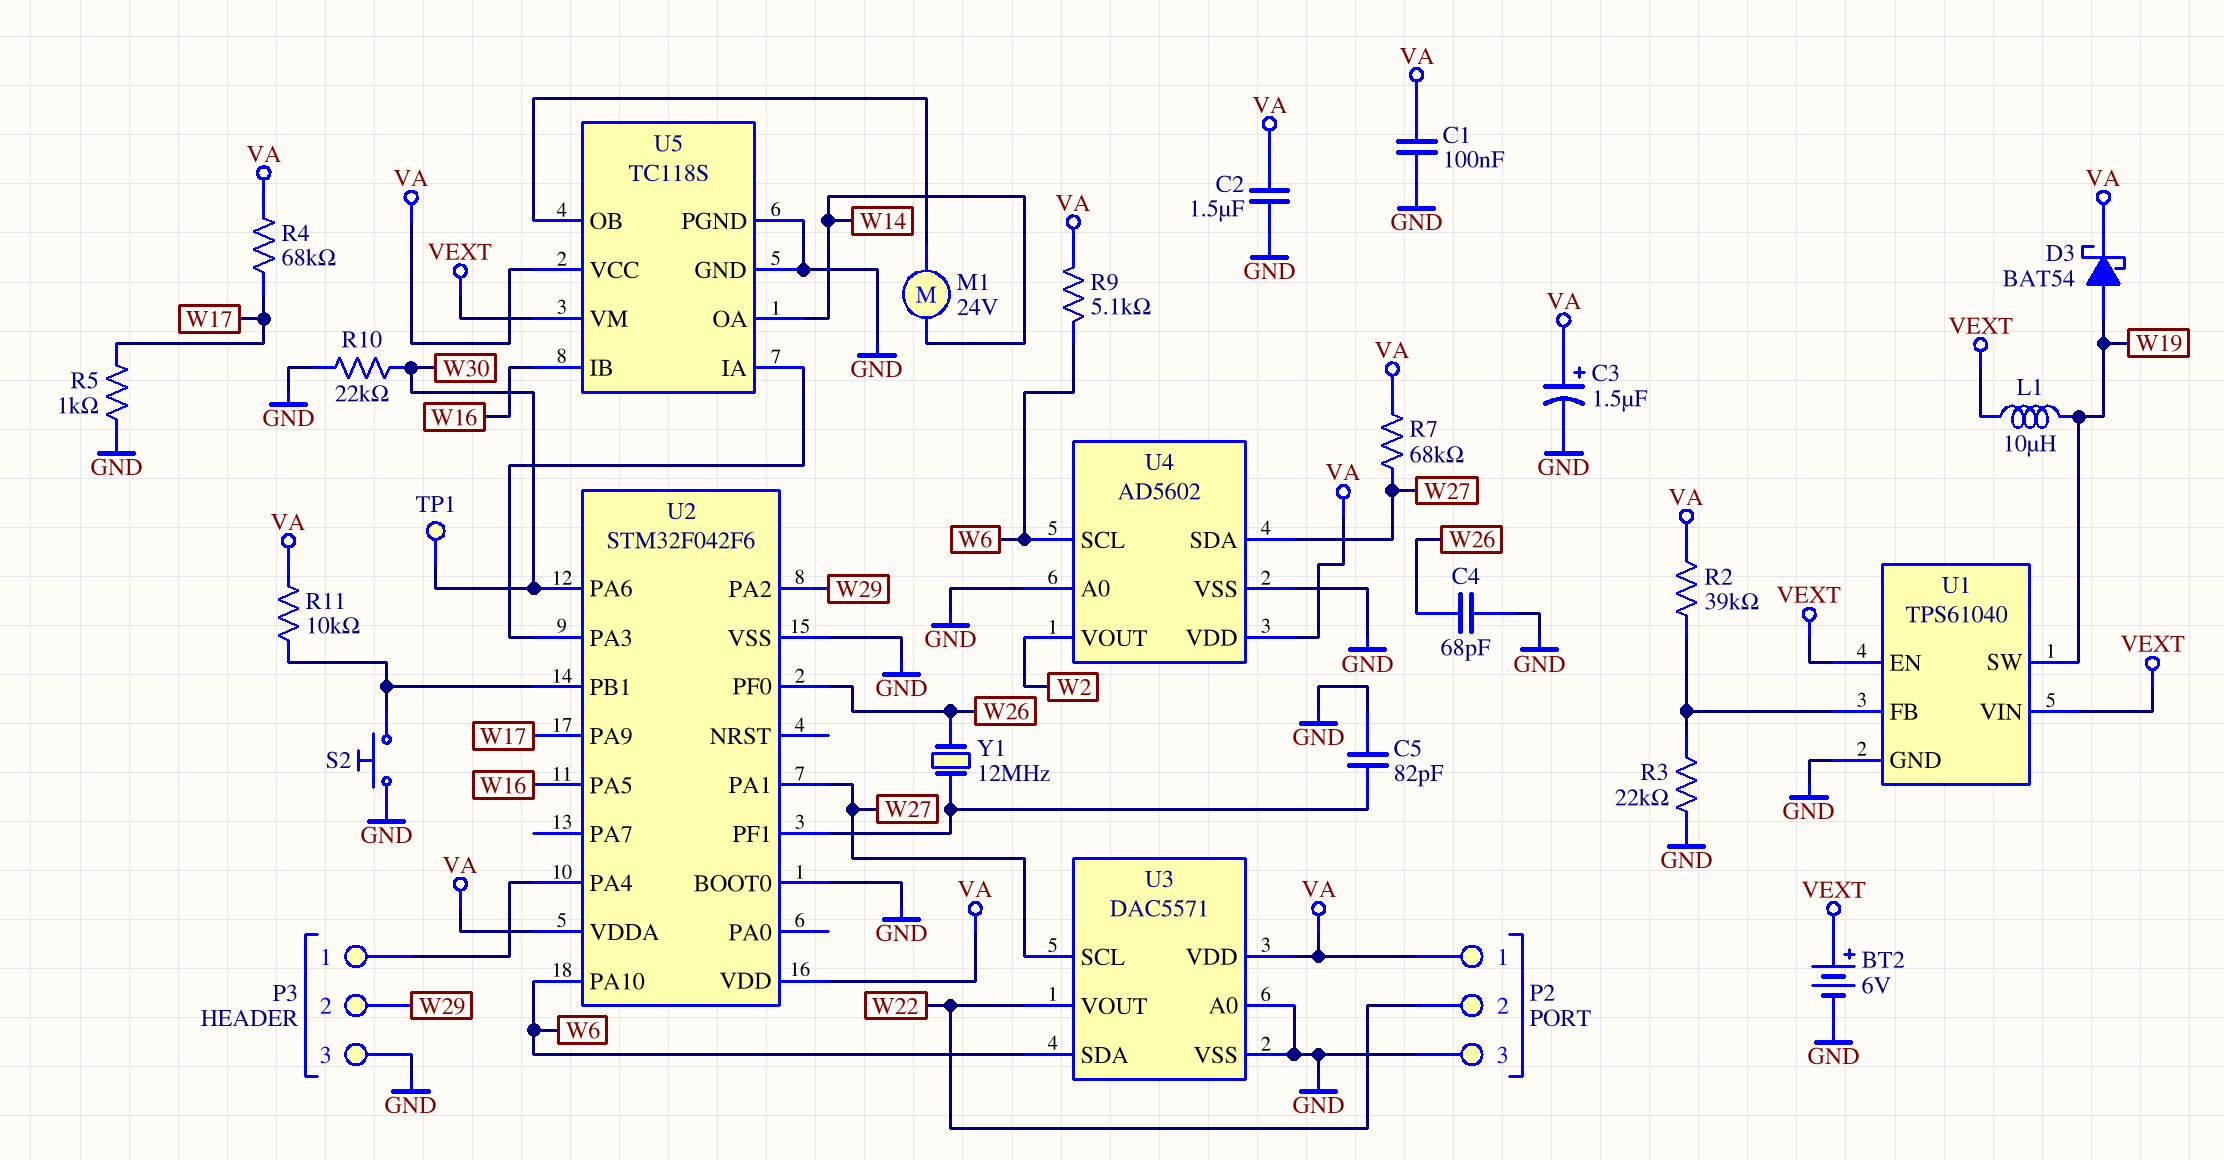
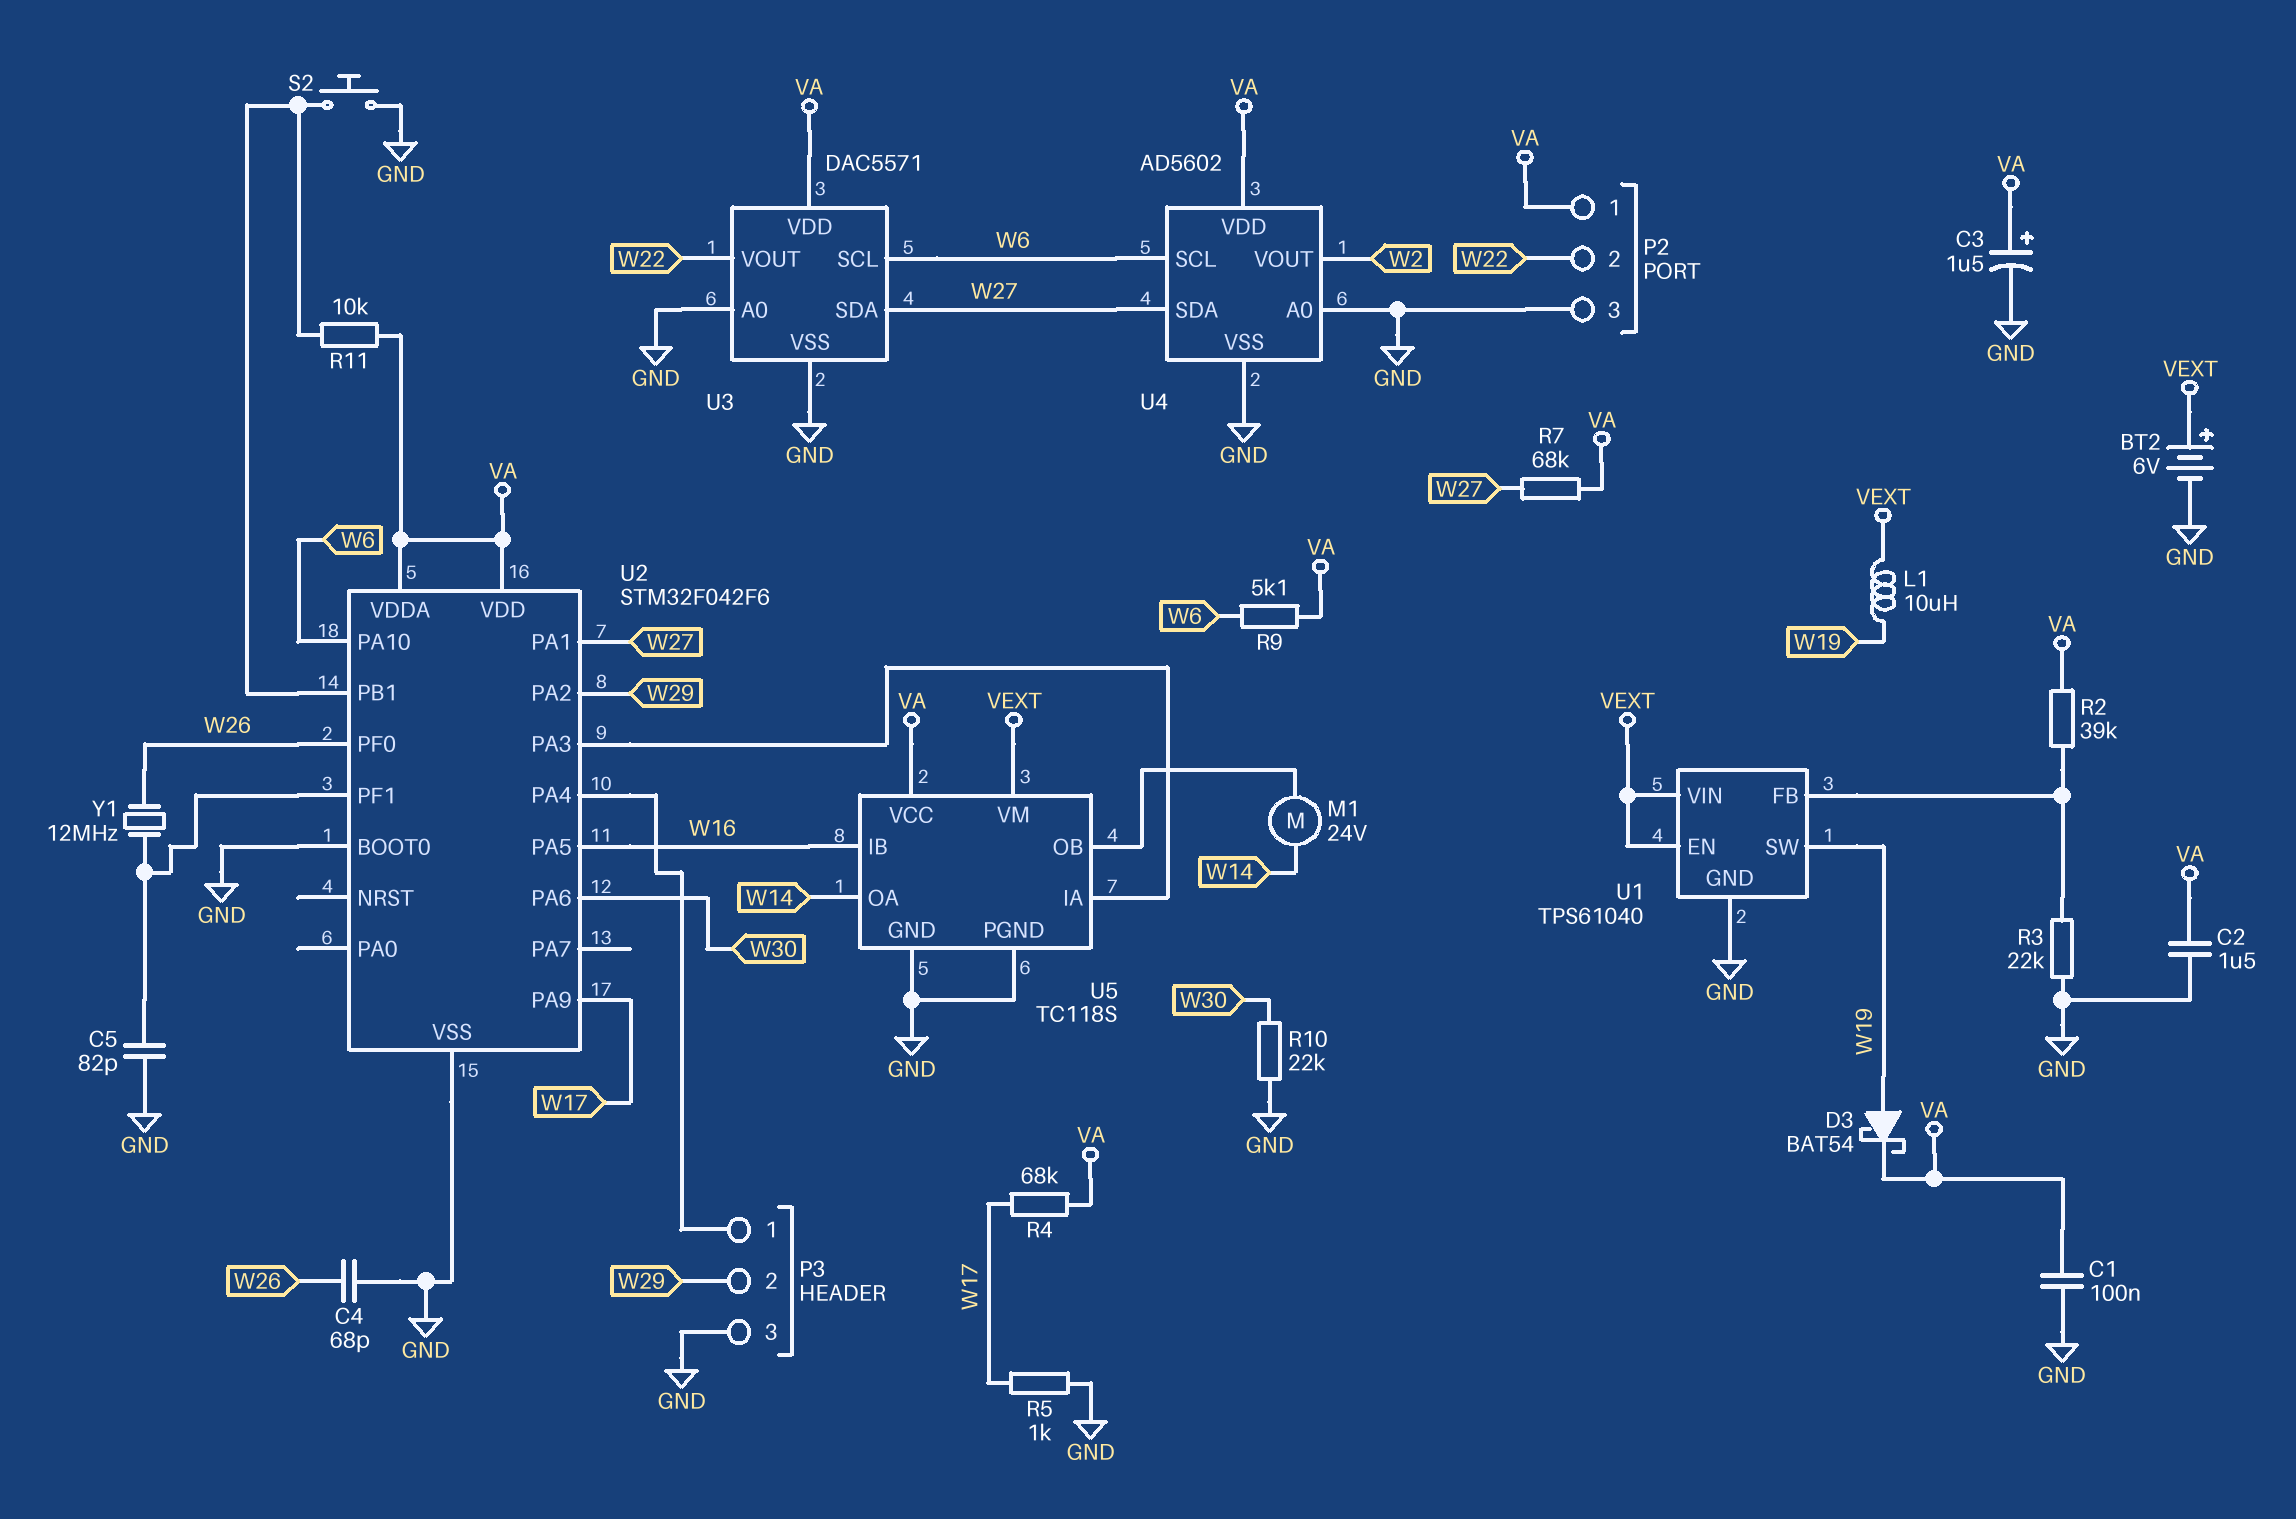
TP1: test point (W30) -> none
U3 pin SCL: W27 -> W6
U3 pin SDA: W6 -> W27

